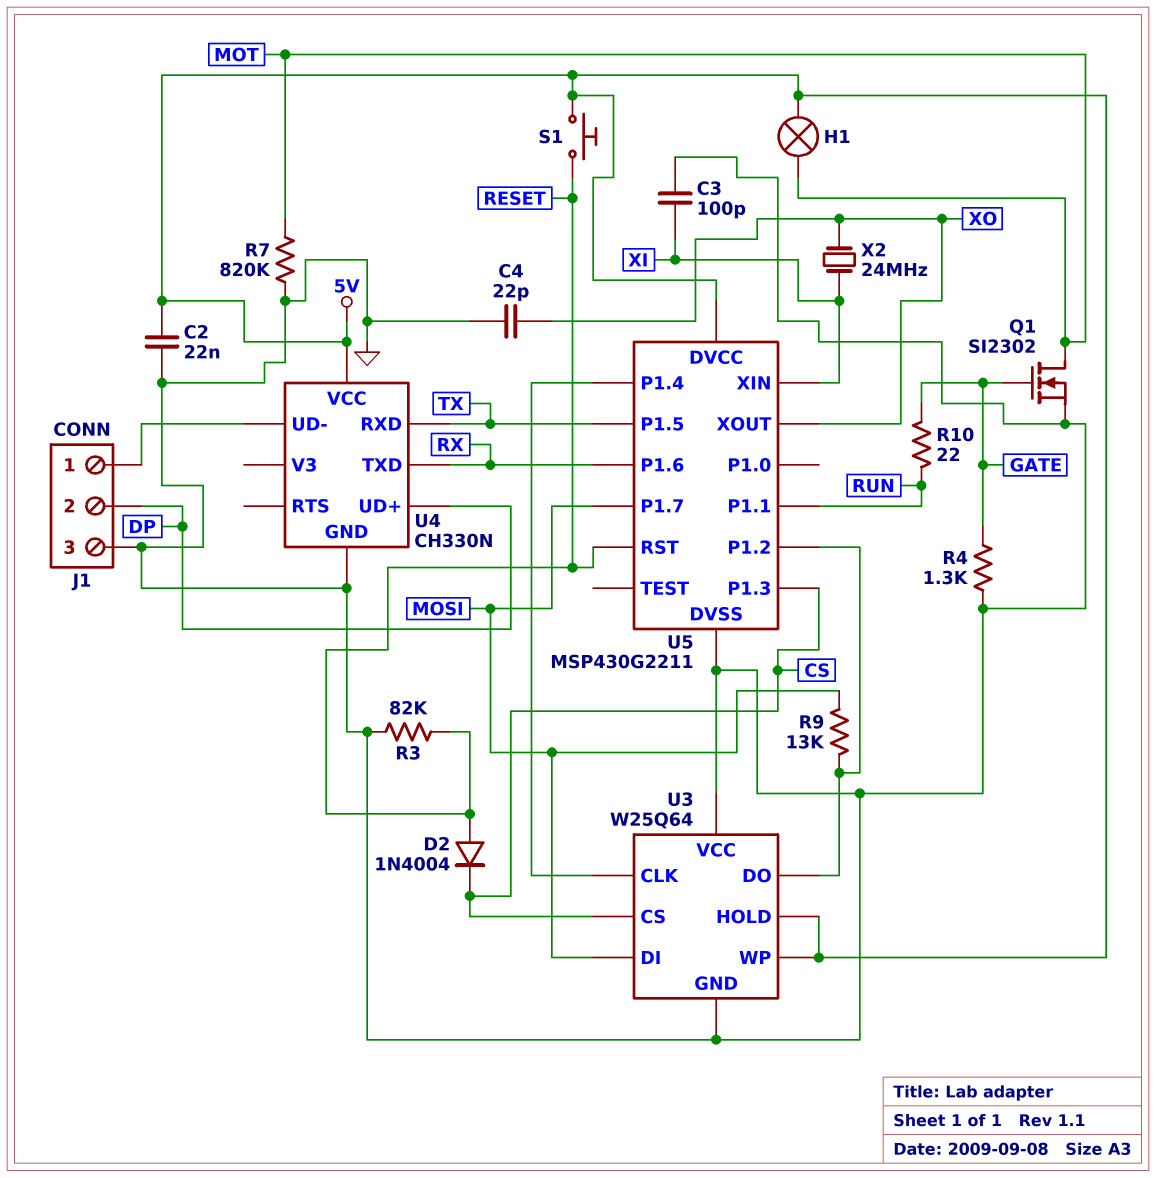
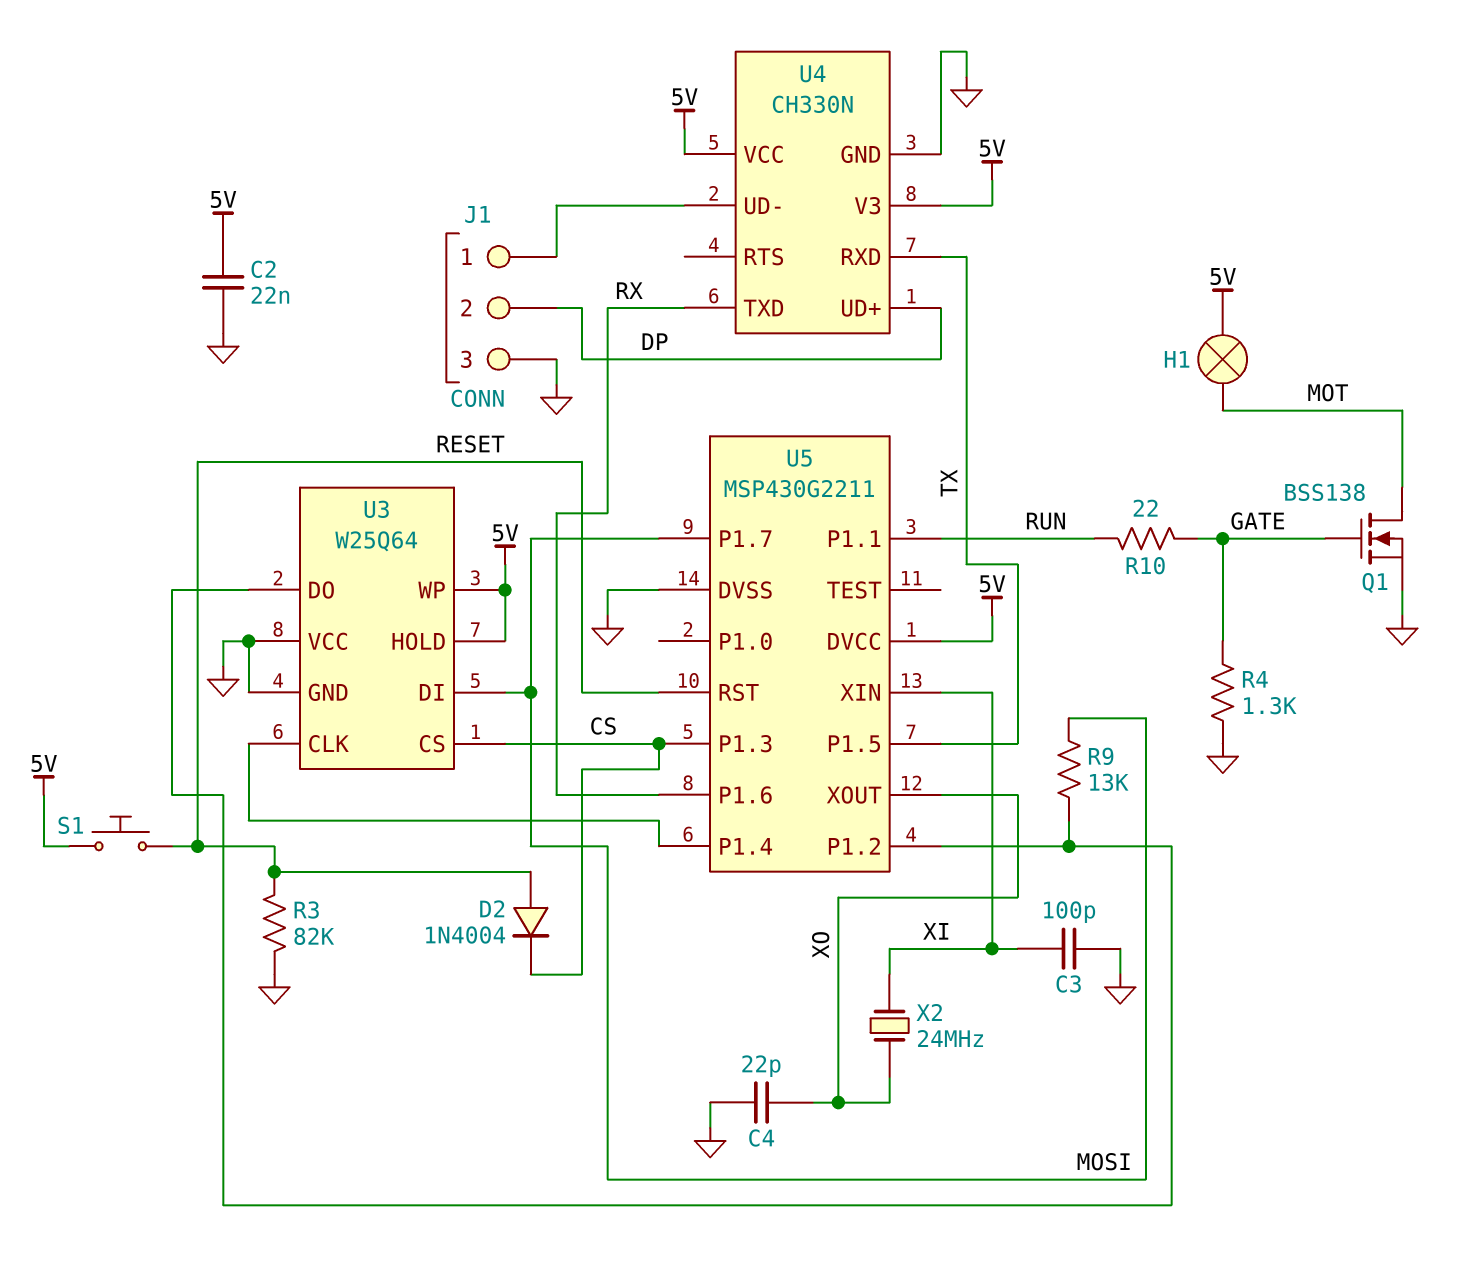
Q1: NMOS SI2302 (G GATE, D MOT, S GND) -> NMOS BSS138 (G GATE, D MOT, S GND)
R7: 820k (GND, MOT) -> none
U4 pin V3: none -> 5V

